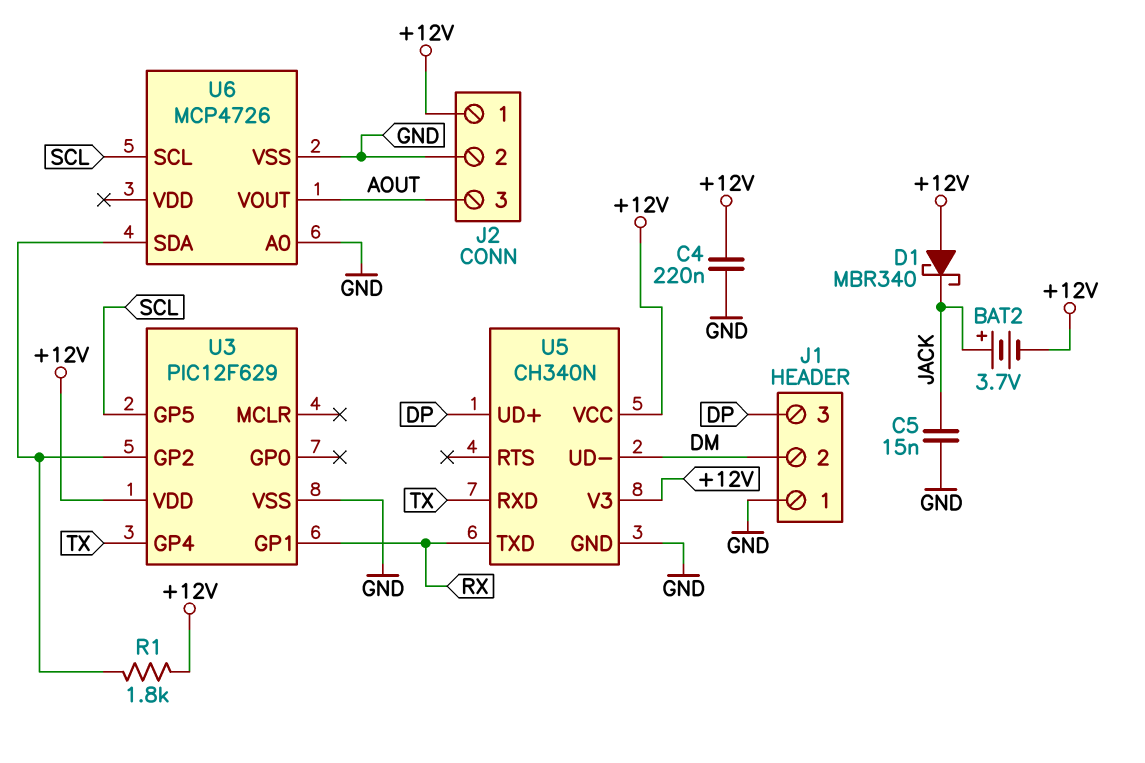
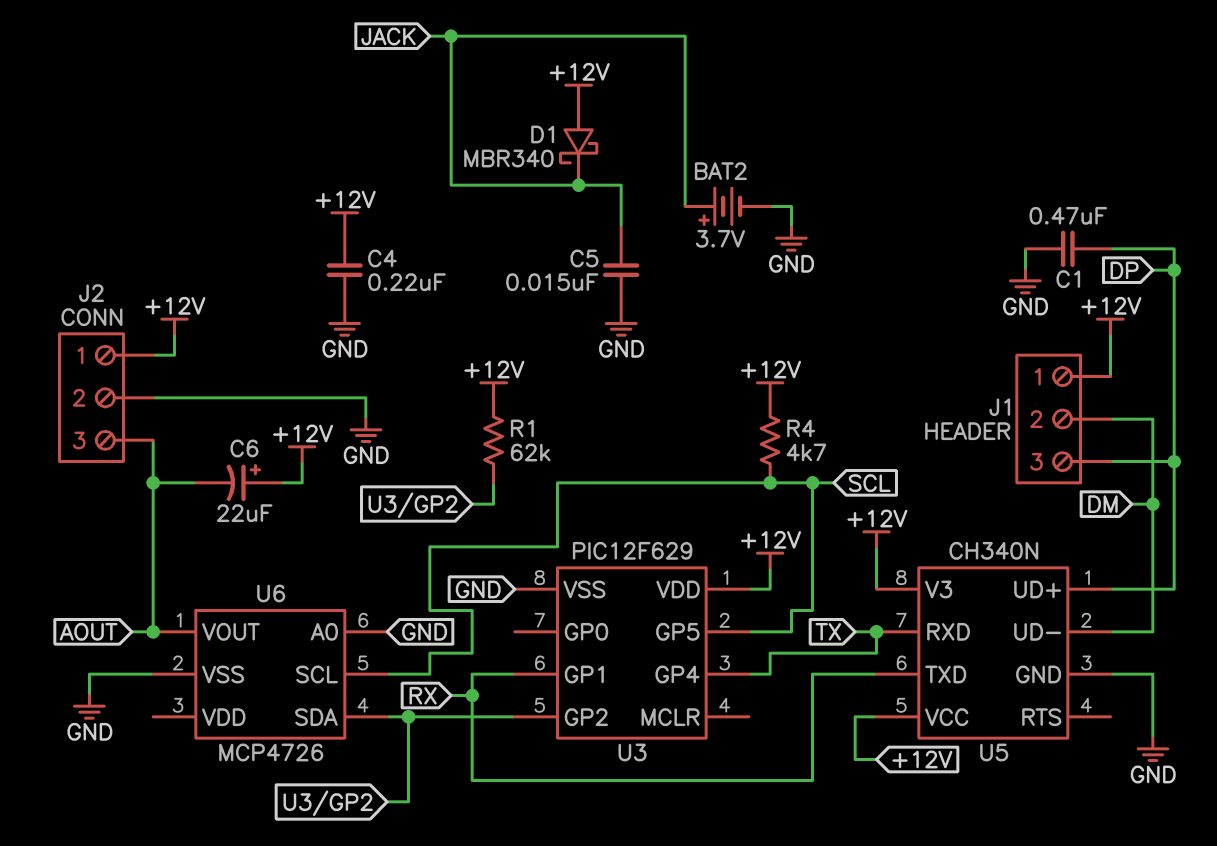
BAT2: 3.7V (plus JACK, minus +12V) -> 3.7V (plus JACK, minus GND)
C1: none -> 470nF (DP, GND)
C6: none -> 22uF (plus +12V, minus AOUT)
J1 pin 1: GND -> +12V
R1: 1.8k (+12V, U3/GP2) -> 62k (+12V, U3/GP2)
R4: none -> 4.7k (+12V, SCL)

